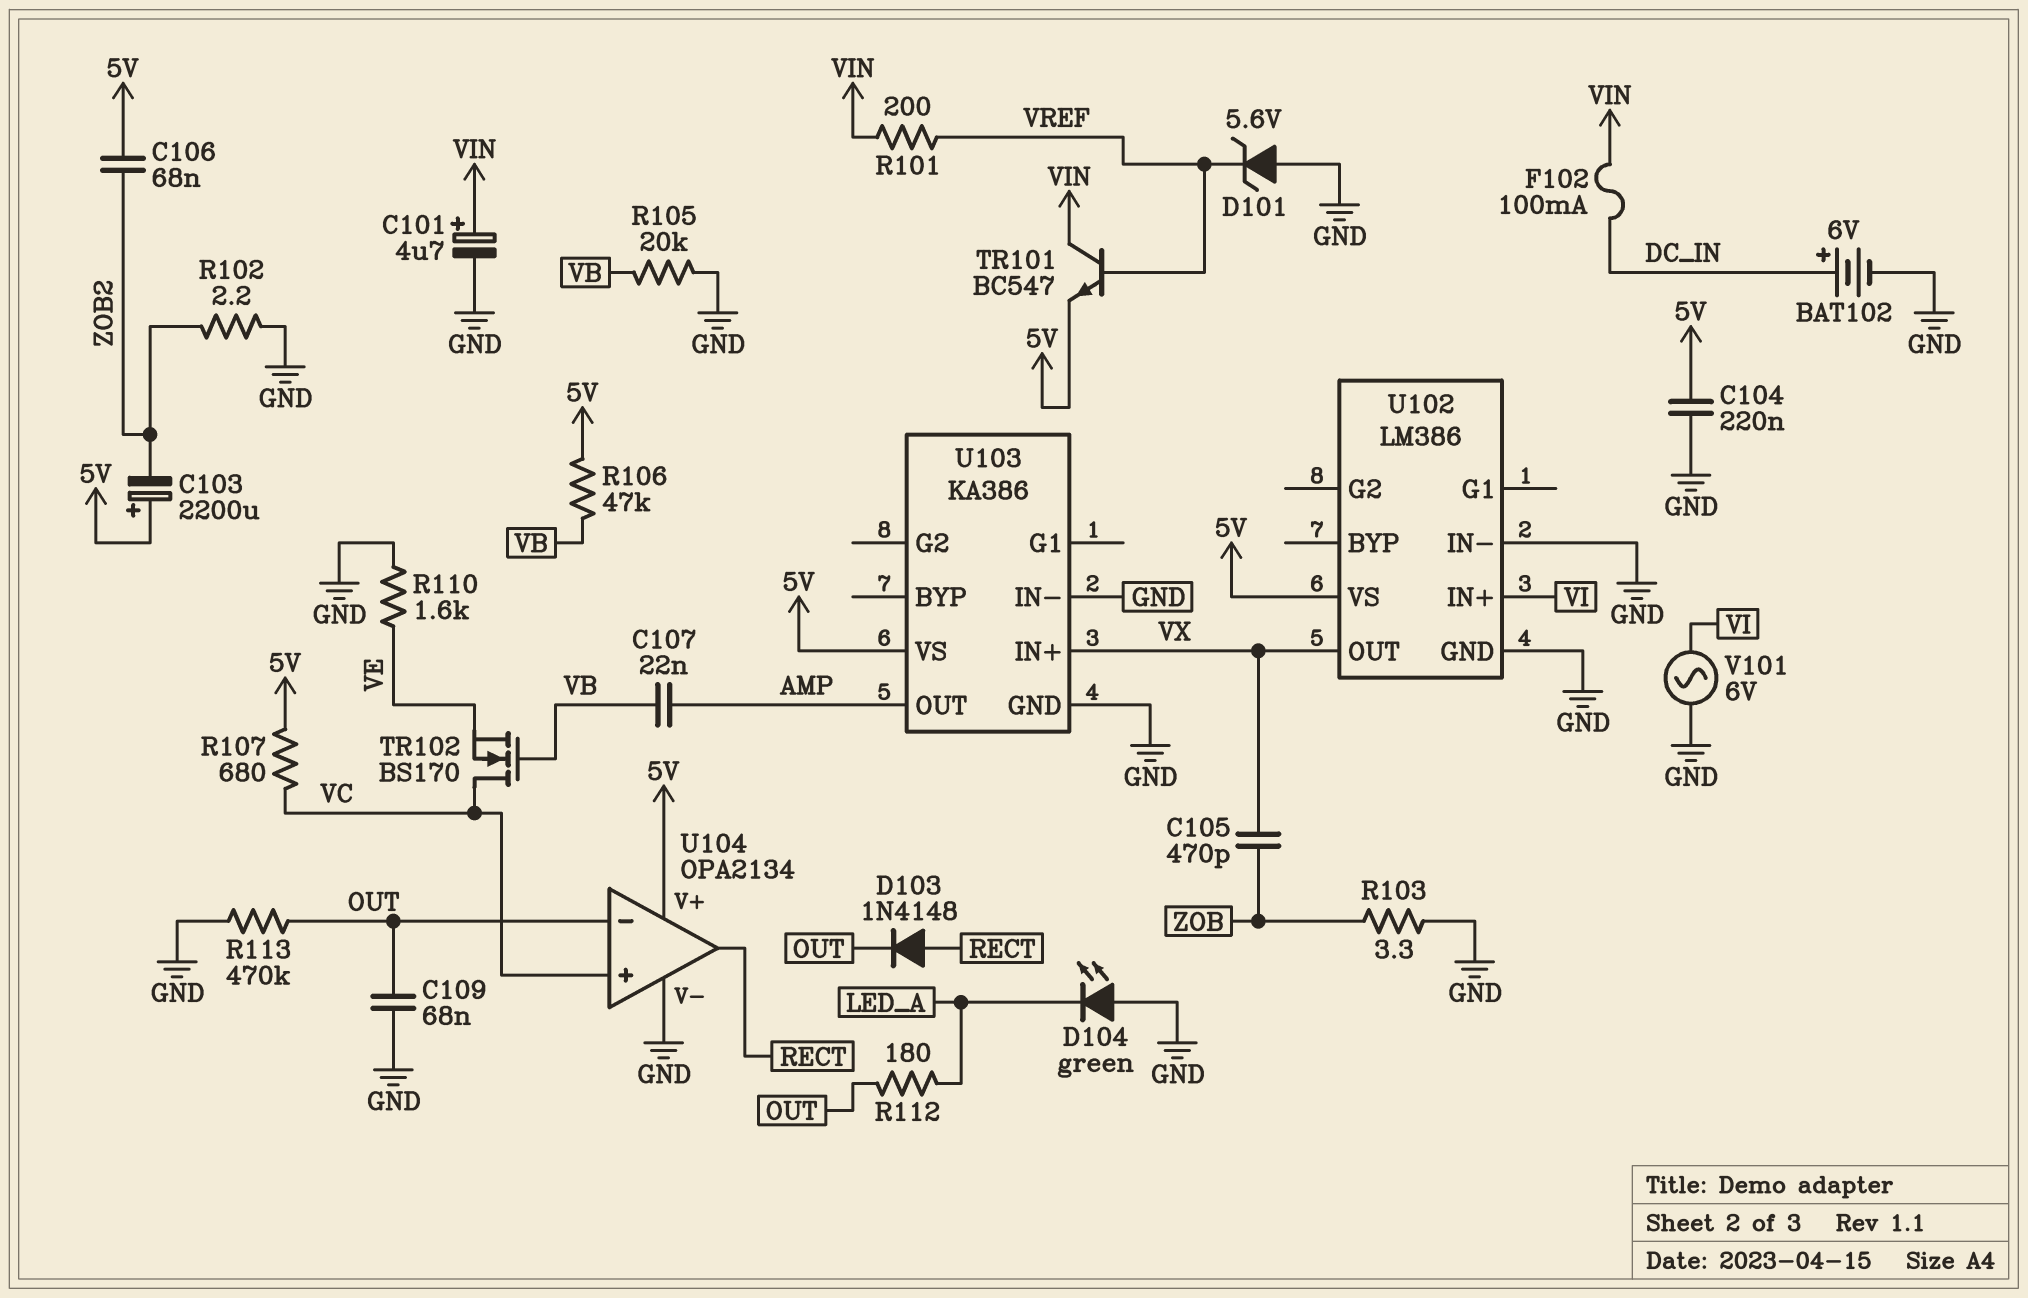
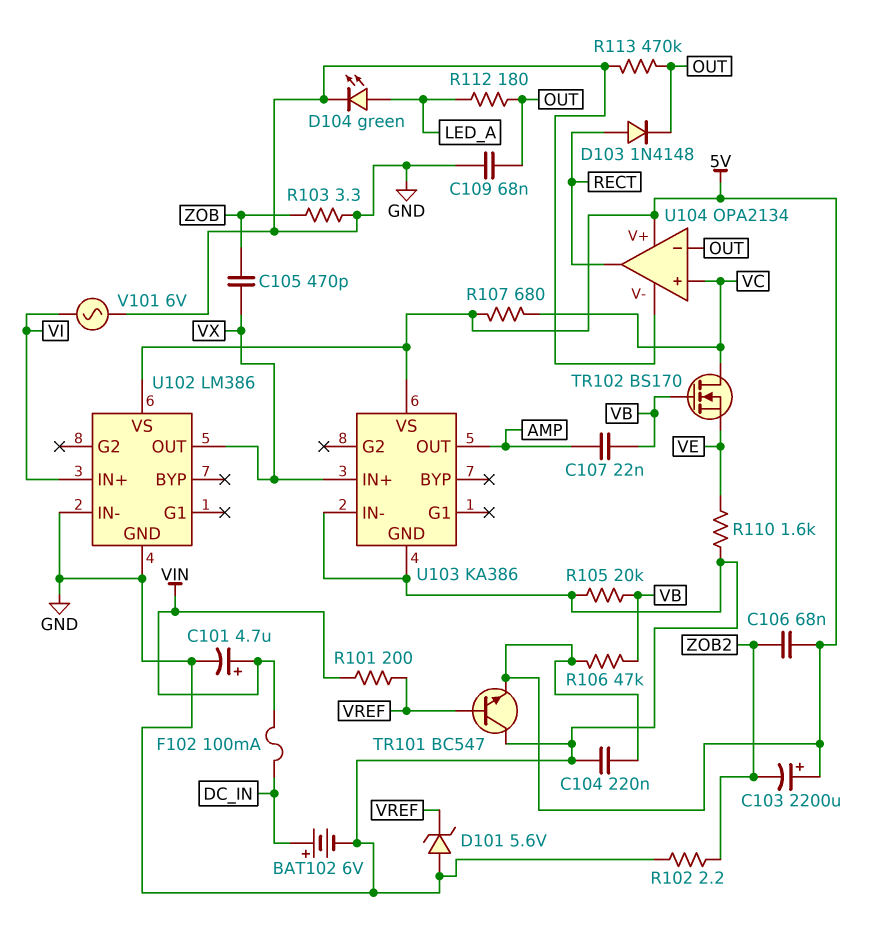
D104: LED green (A GND, K LED_A) -> LED green (A LED_A, K GND)
TR101: NPN BC547 (B VREF, C VIN, E 5V) -> NPN BC547 (B VREF, C GND, E 5V)

